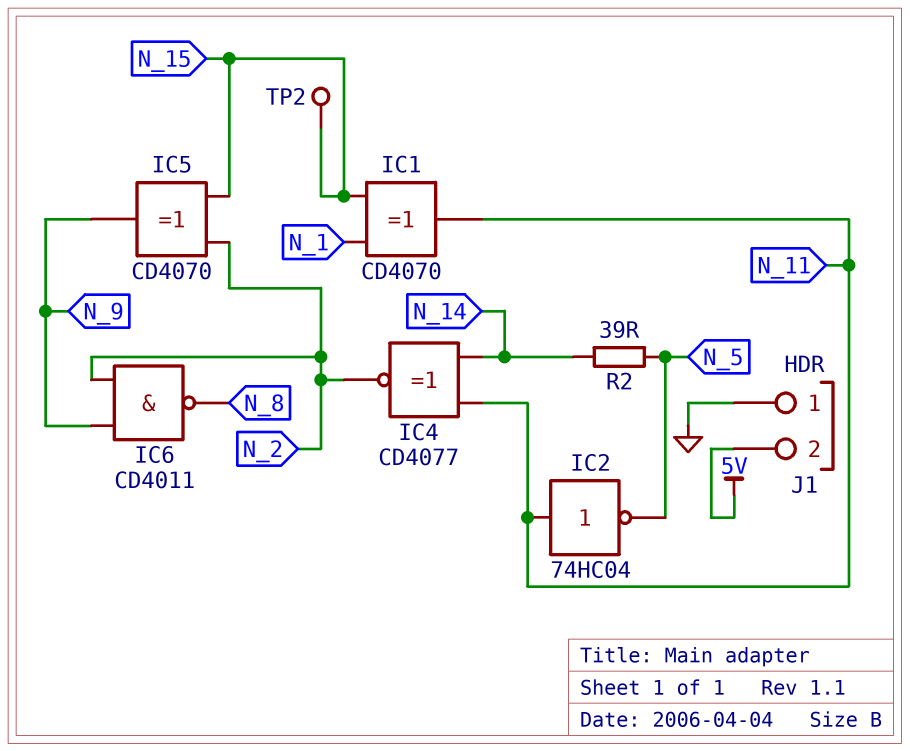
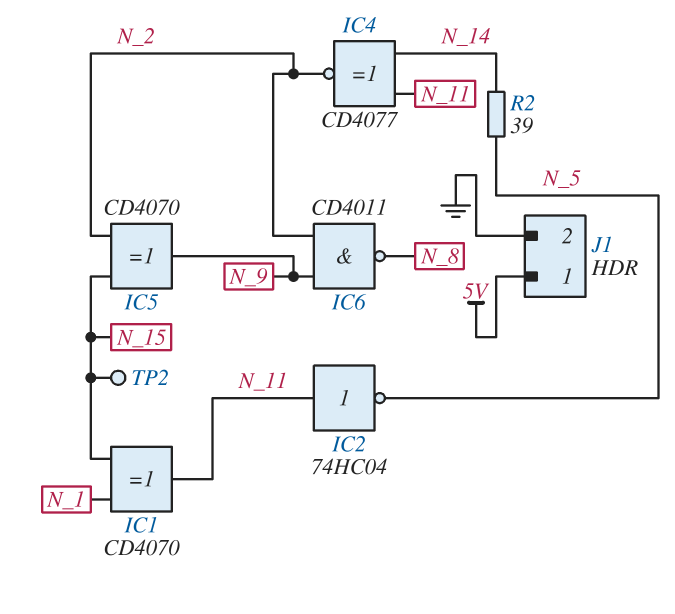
J1 pin 1: GND -> 5V
J1 pin 2: 5V -> GND

